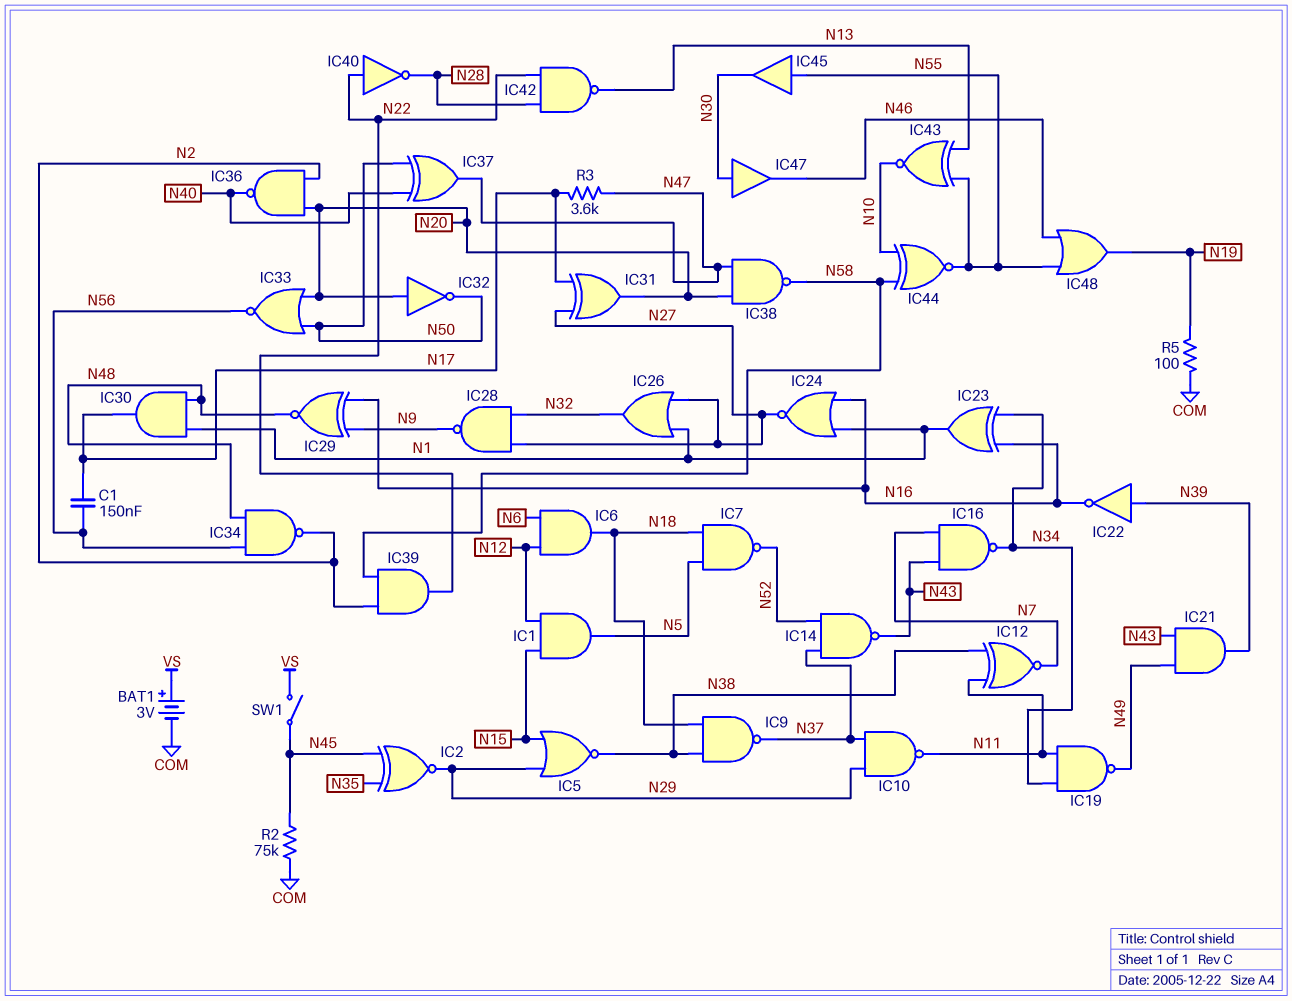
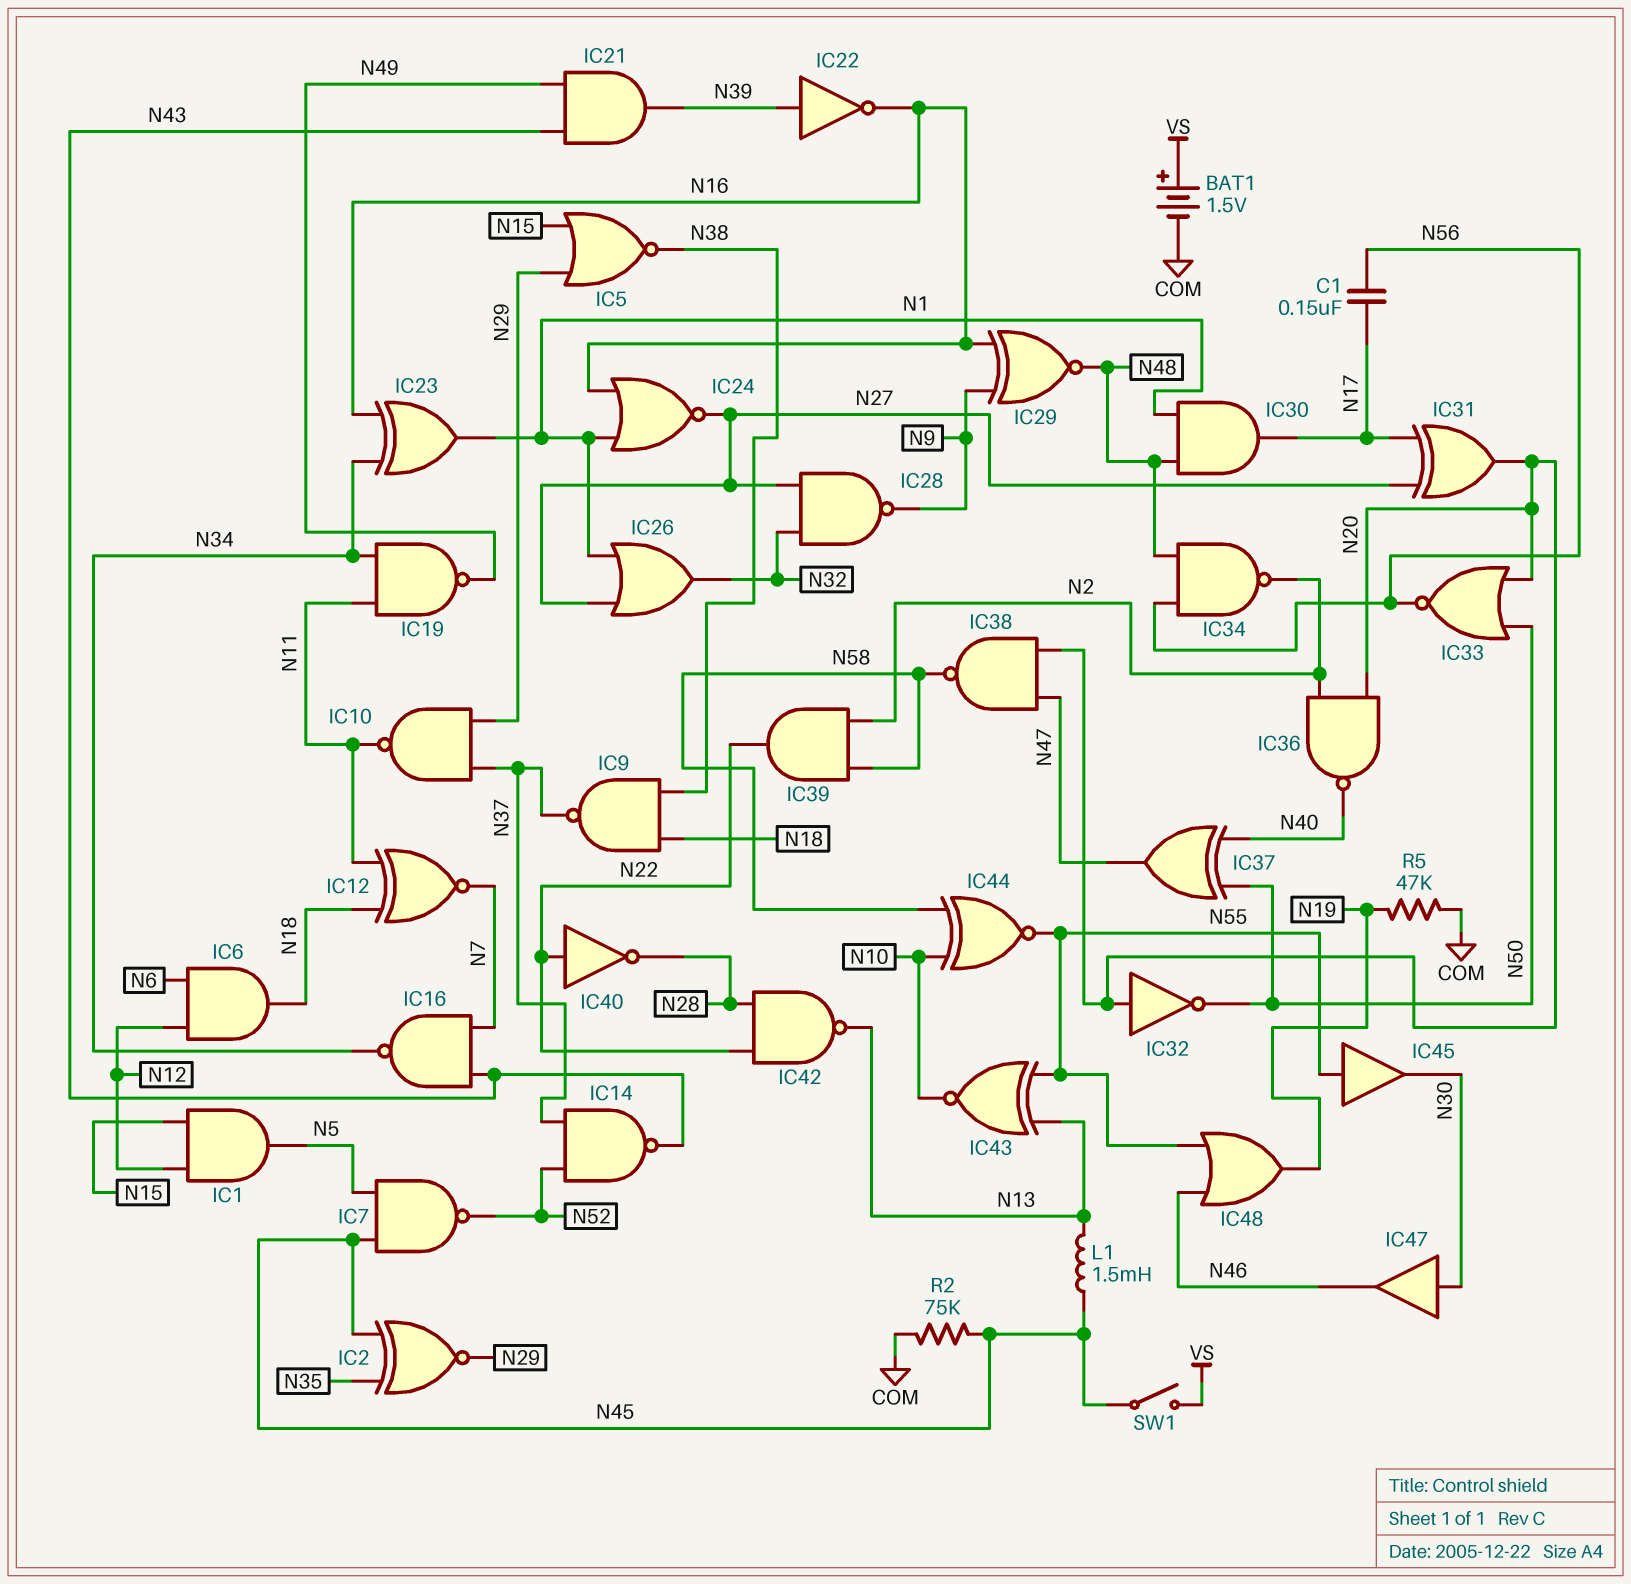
BAT1: 3V (plus VS, minus COM) -> 1.5V (plus VS, minus COM)
IC7: NAND (in N5, in N18, out N52) -> NAND (in N5, in N45, out N52)
IC12: XNOR (in N11, in N38, out N7) -> XNOR (in N11, in N18, out N7)
L1: none -> 1.5mH (N13, N45)
R3: 3.6k (N17, N47) -> none
R5: 100 (COM, N19) -> 47k (COM, N19)

